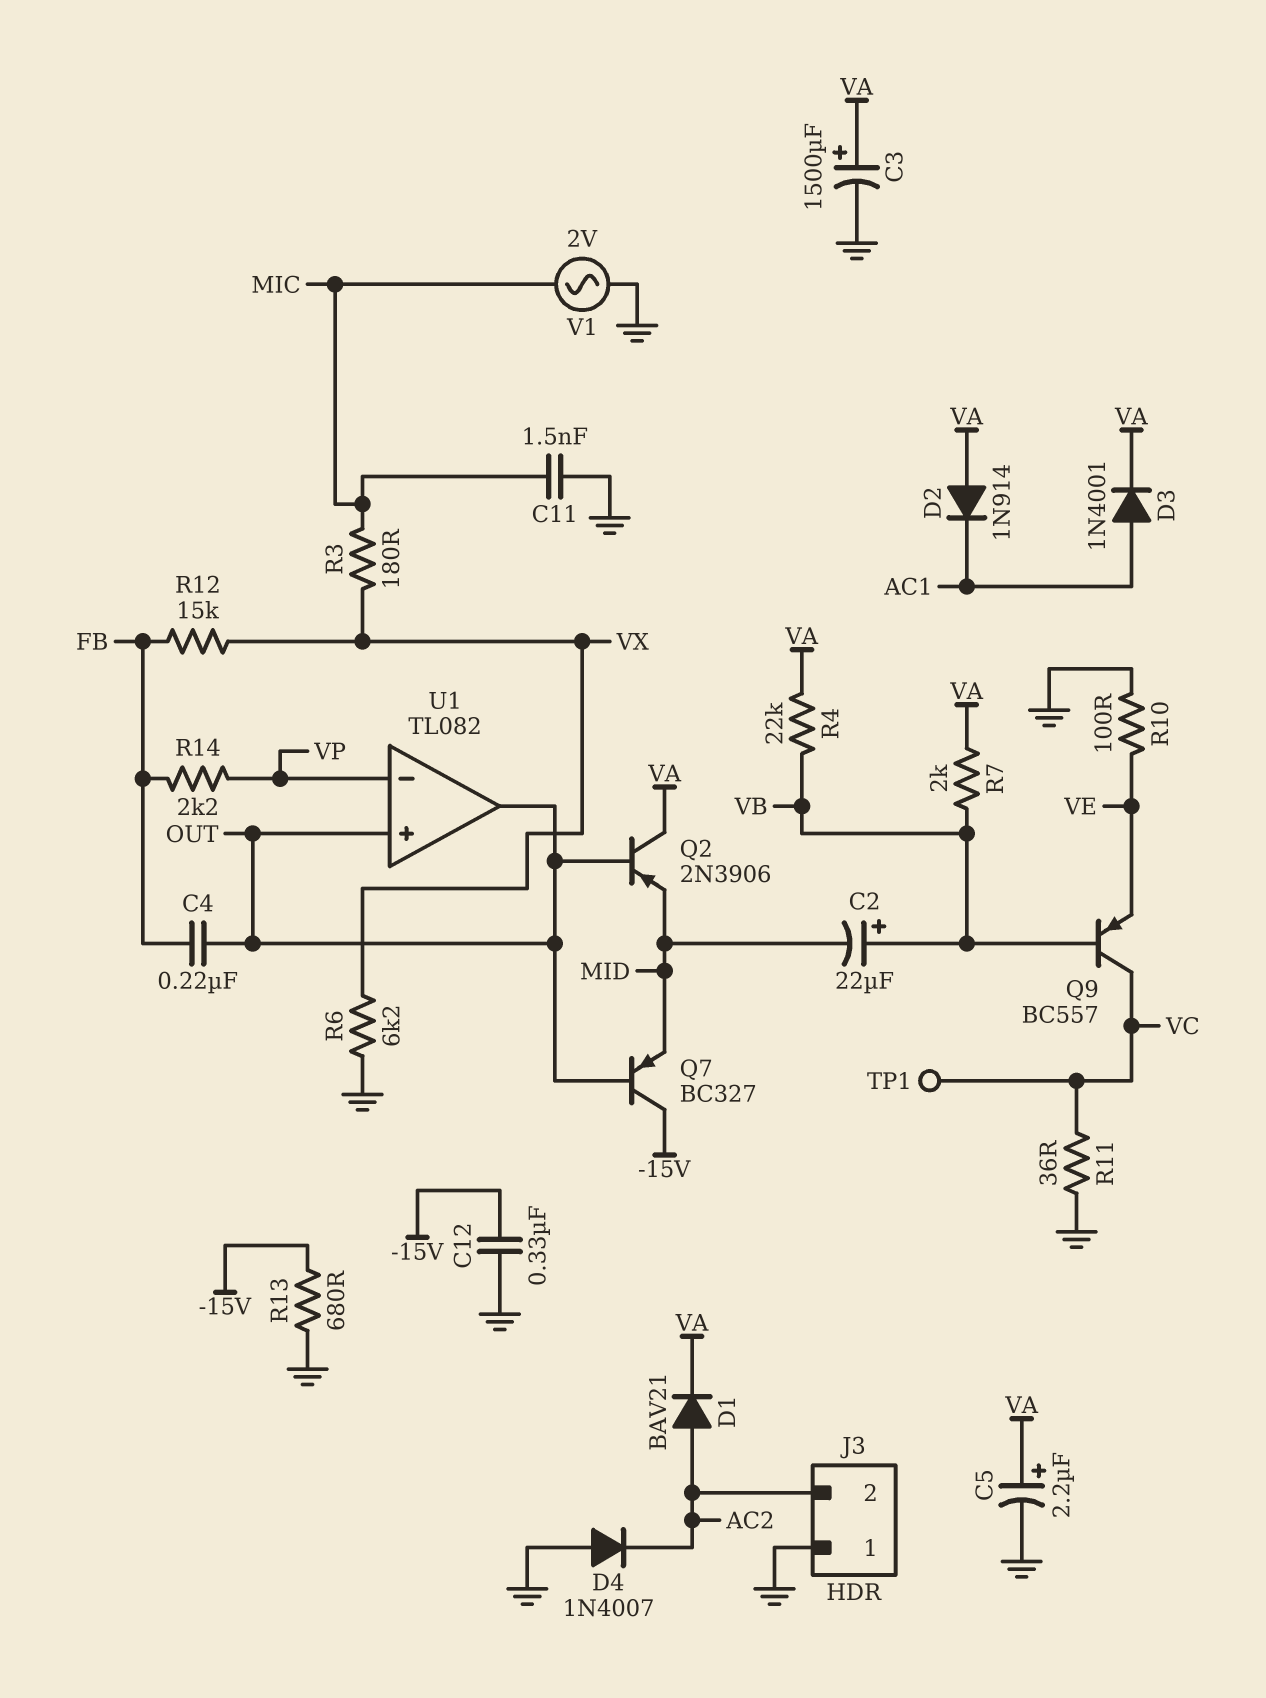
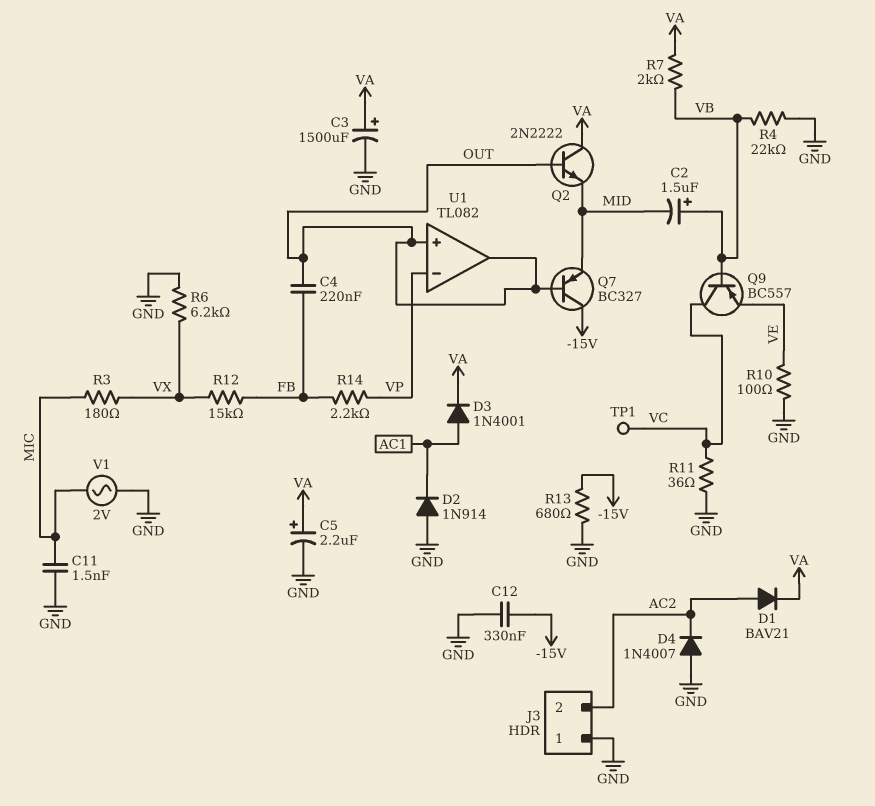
C2: 22uF (plus VB, minus MID) -> 1.5uF (plus VB, minus MID)
D2: diode 1N914 (A VA, K AC1) -> diode 1N914 (A GND, K AC1)
Q2: PNP 2N3906 (B OUT, C VA, E MID) -> NPN 2N2222 (B OUT, C VA, E MID)
R4: 22k (VA, VB) -> 22k (GND, VB)

